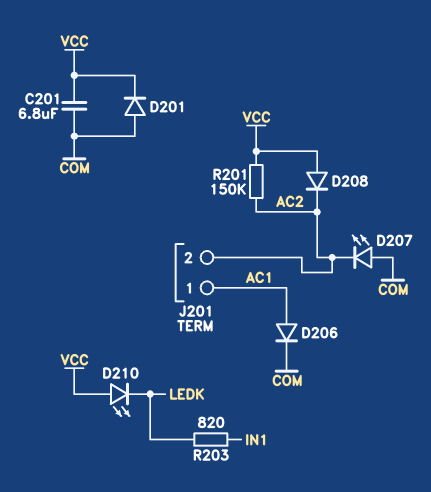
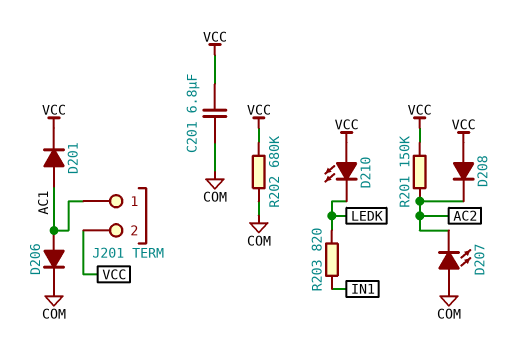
D201: diode (A COM, K VCC) -> diode (A AC1, K VCC)
J201 pin 2: AC2 -> VCC
R202: none -> 680k (COM, VCC)

